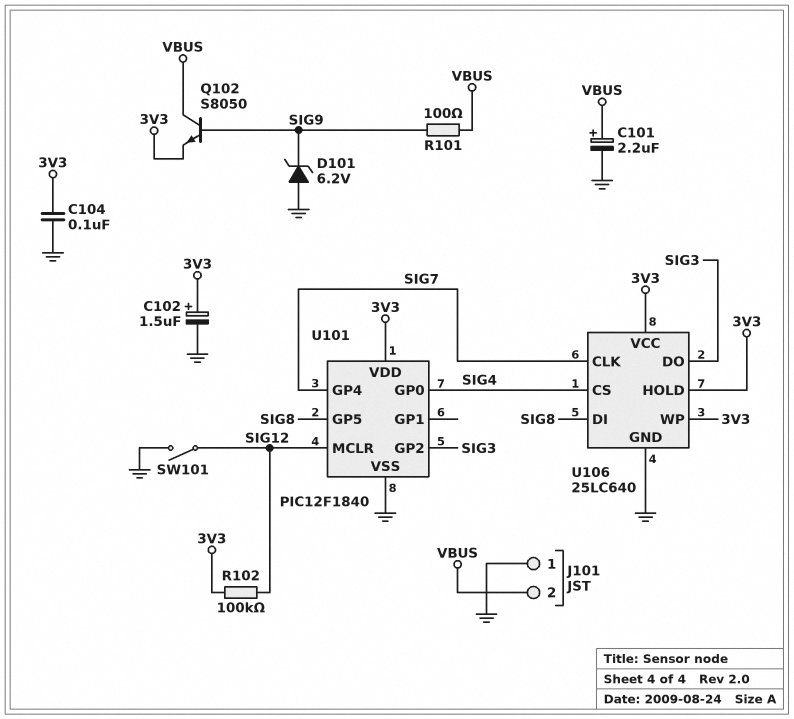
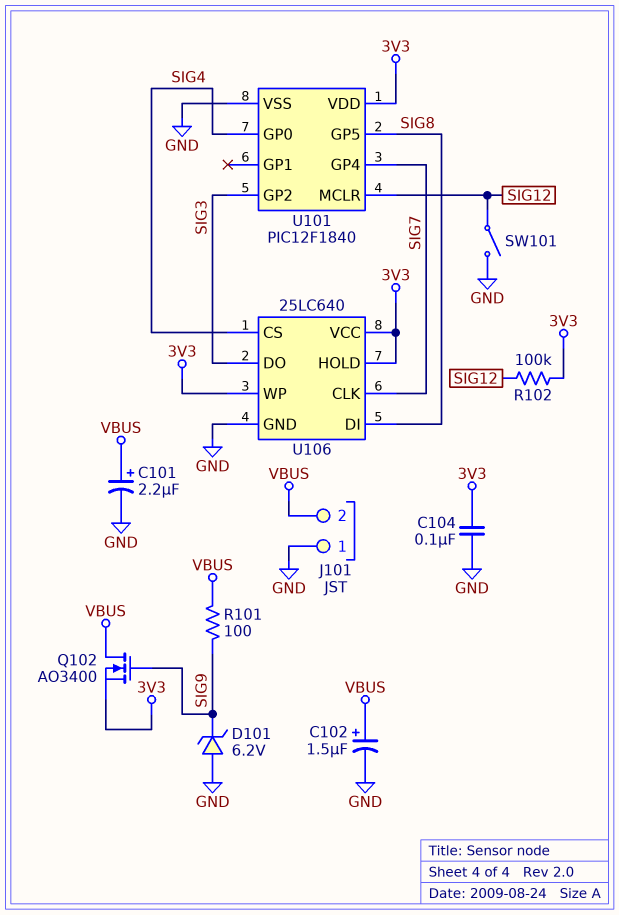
C102: 1.5uF (plus 3V3, minus GND) -> 1.5uF (plus VBUS, minus GND)
Q102: NPN S8050 (B SIG9, C VBUS, E 3V3) -> NMOS AO3400 (G SIG9, D VBUS, S 3V3)

